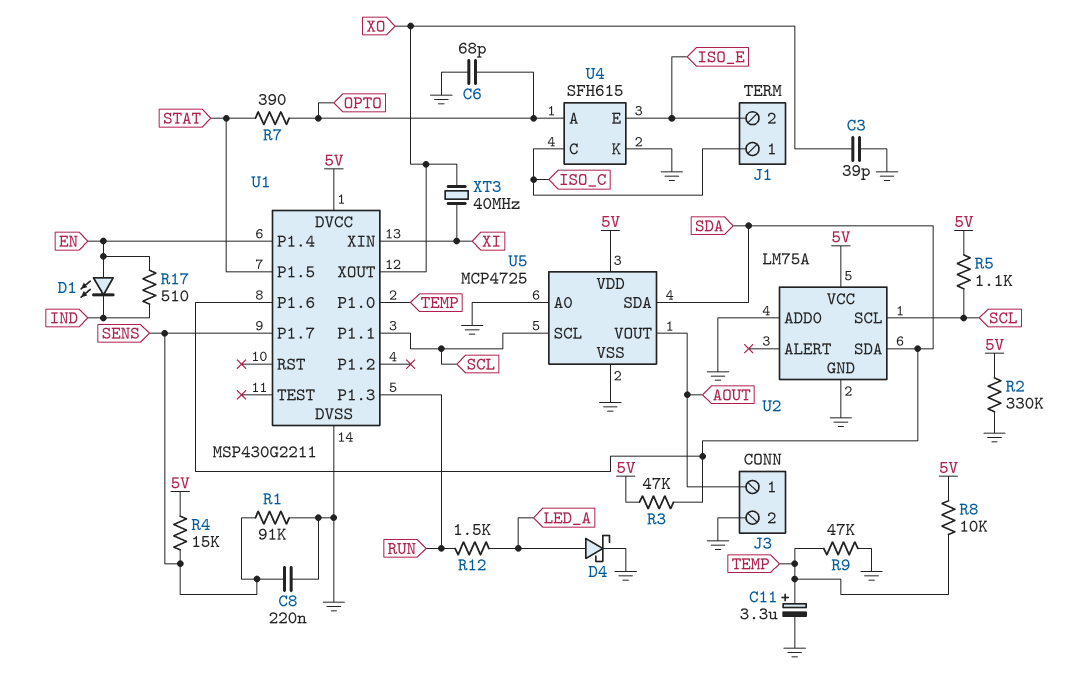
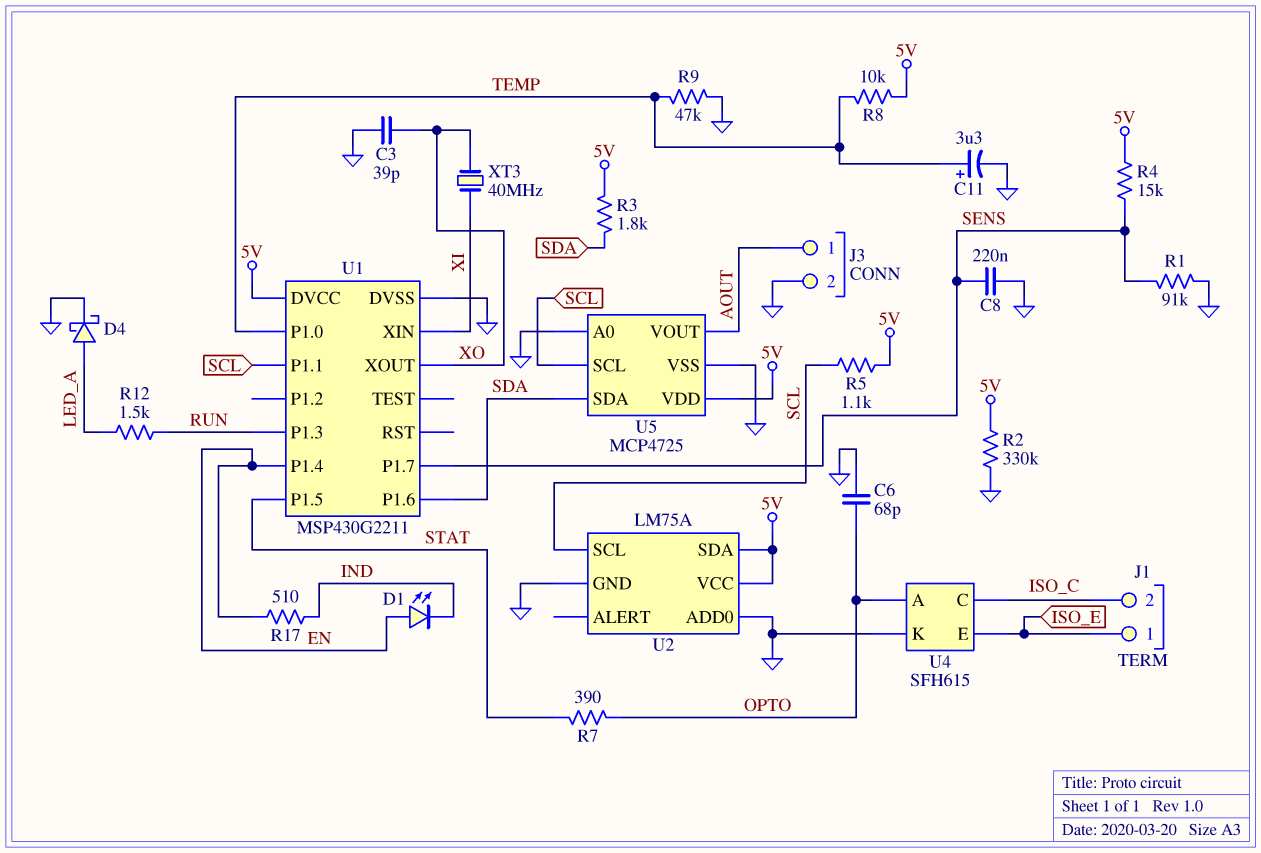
J1 pin 1: ISO_C -> ISO_E
J1 pin 2: ISO_E -> ISO_C
R3: 47k (5V, SDA) -> 1.8k (5V, SDA)
U2 pin SDA: SDA -> 5V

